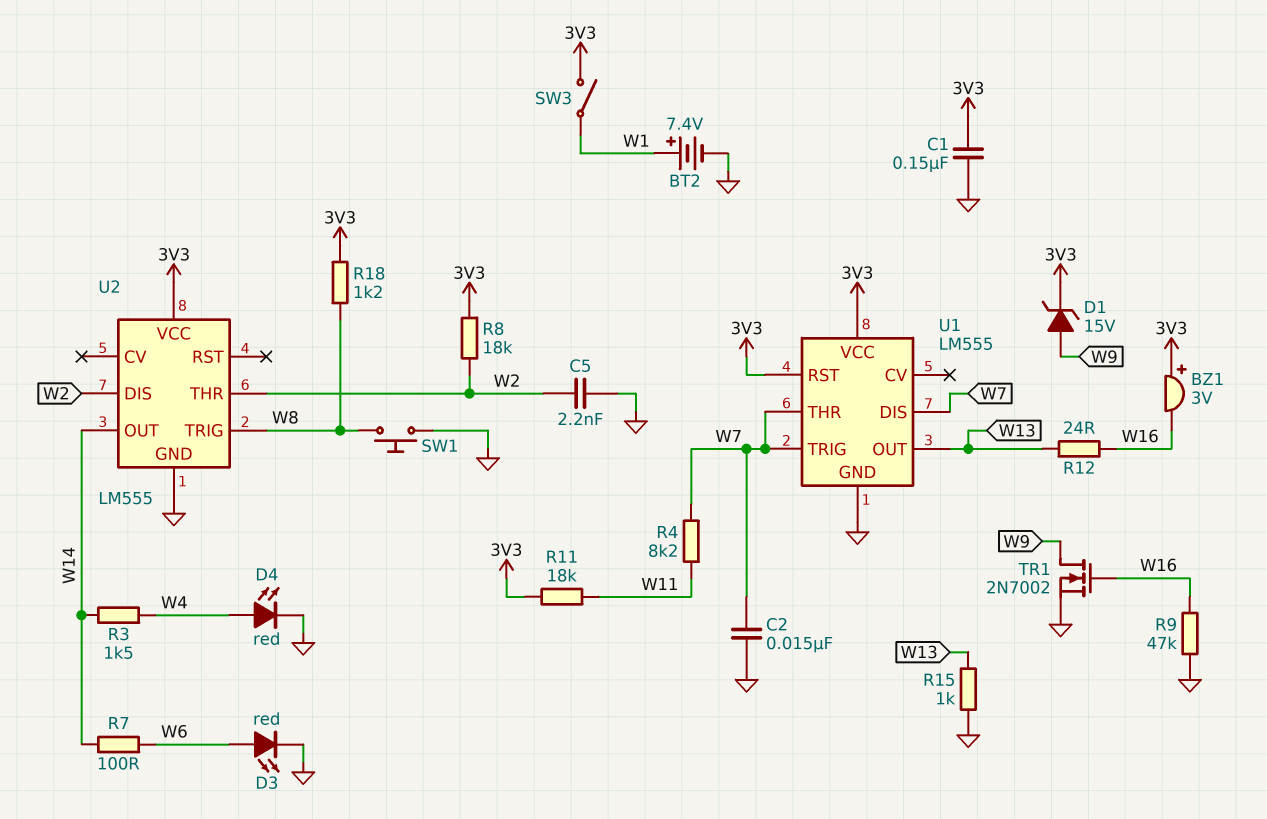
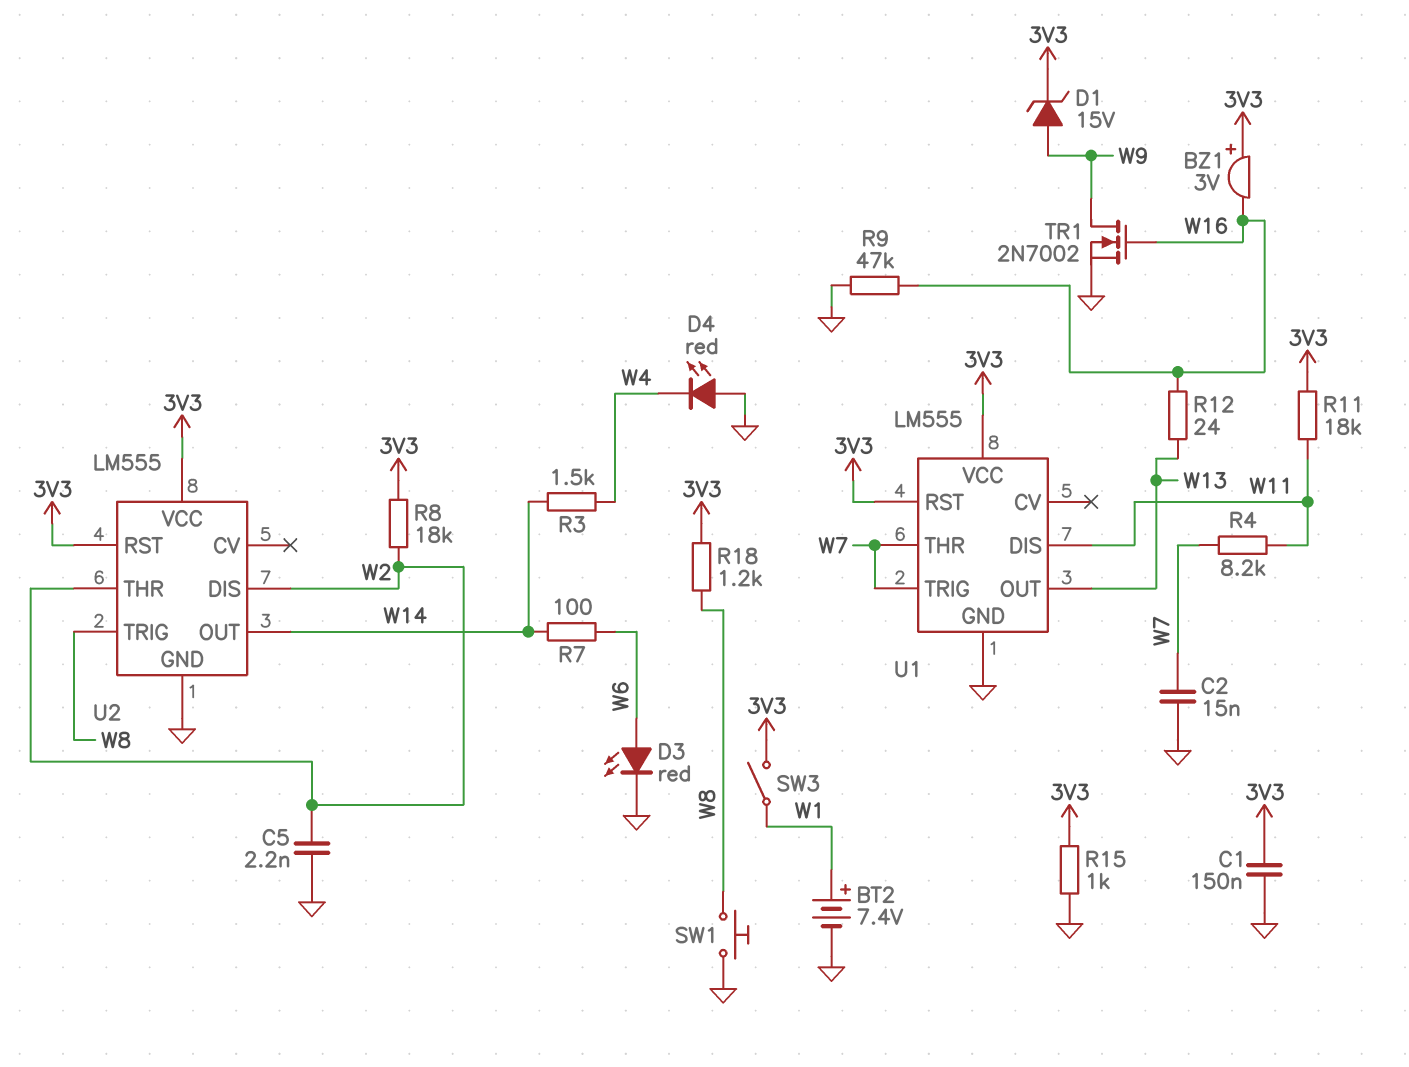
D4: LED red (A W4, K GND) -> LED red (A GND, K W4)
R15: 1k (GND, W13) -> 1k (3V3, GND)
U1 pin DIS: W7 -> W11
U2 pin RST: none -> 3V3

